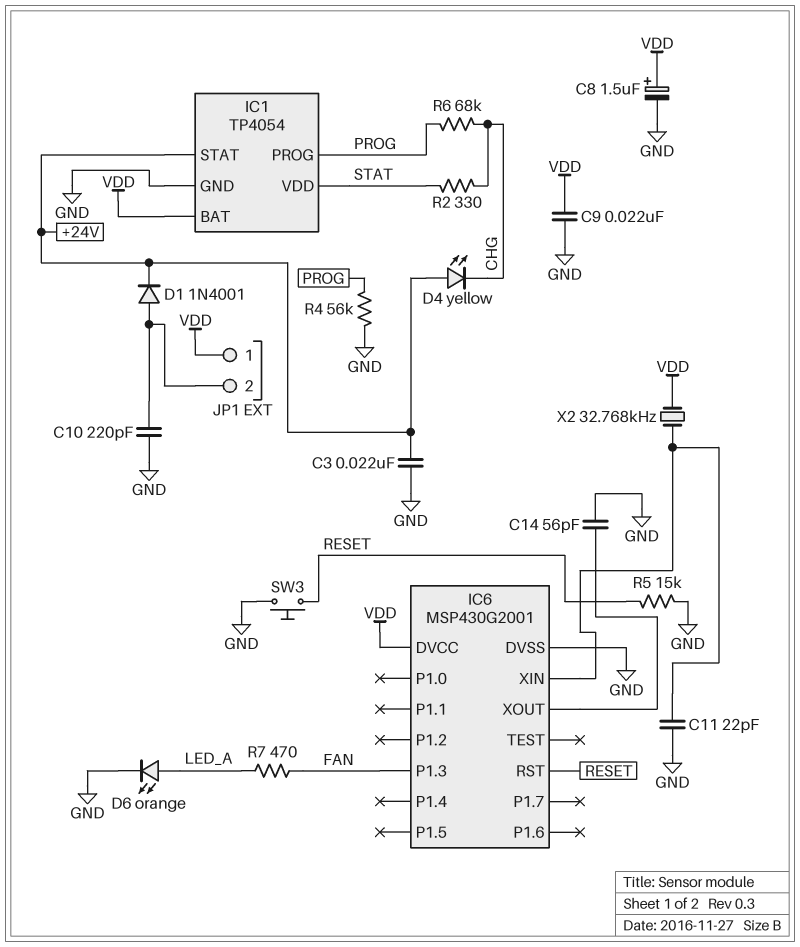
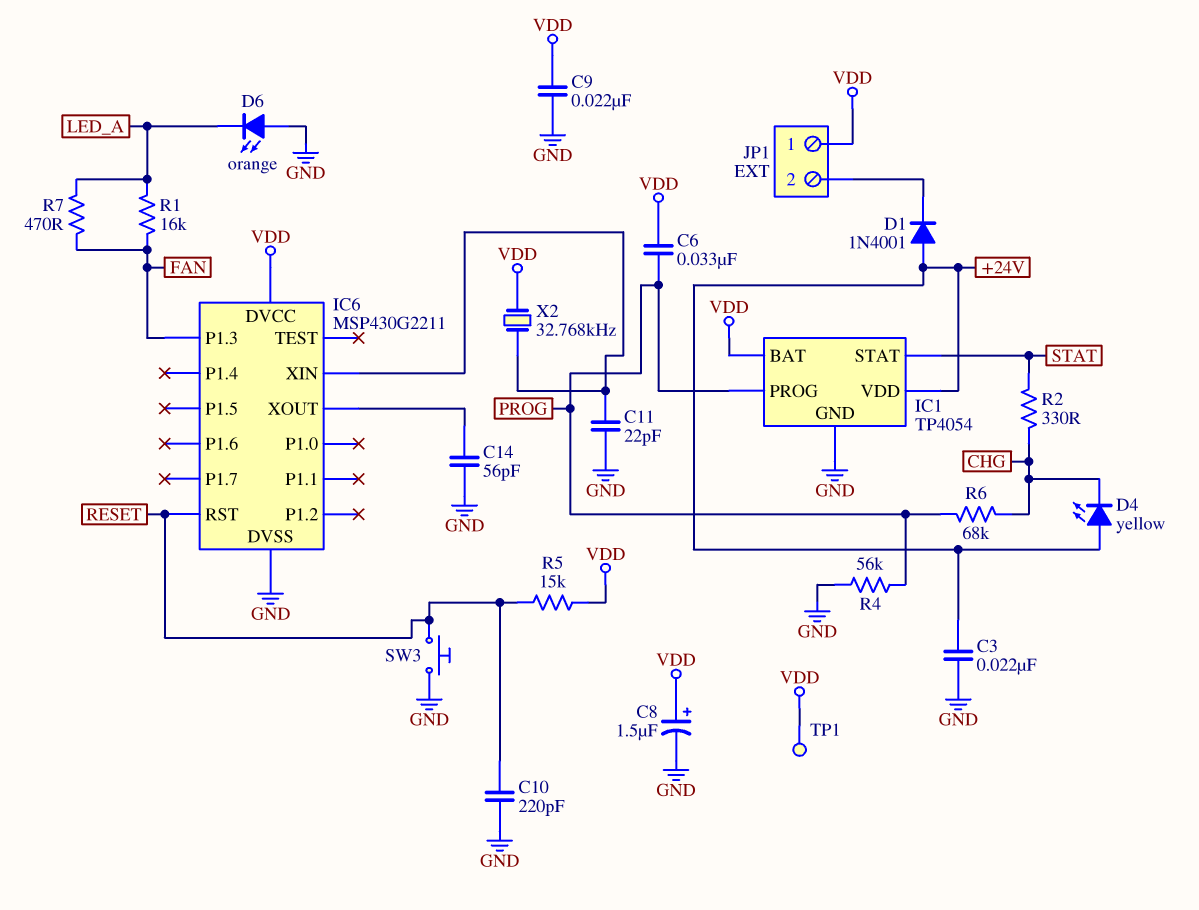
C6: none -> 33nF (PROG, VDD)
C10: 220pF (GND, JP1/2) -> 220pF (GND, RESET)
D1: diode 1N4001 (A JP1/2, K +24V) -> diode 1N4001 (A +24V, K JP1/2)
D6: LED orange (A LED_A, K GND) -> LED orange (A GND, K LED_A)
IC1 pin STAT: +24V -> STAT
IC1 pin VDD: STAT -> +24V
IC6: MSP430G2001 -> MSP430G2211
R1: none -> 16k (FAN, LED_A)
R5: 15k (GND, RESET) -> 15k (RESET, VDD)
TP1: none -> test point (VDD)

